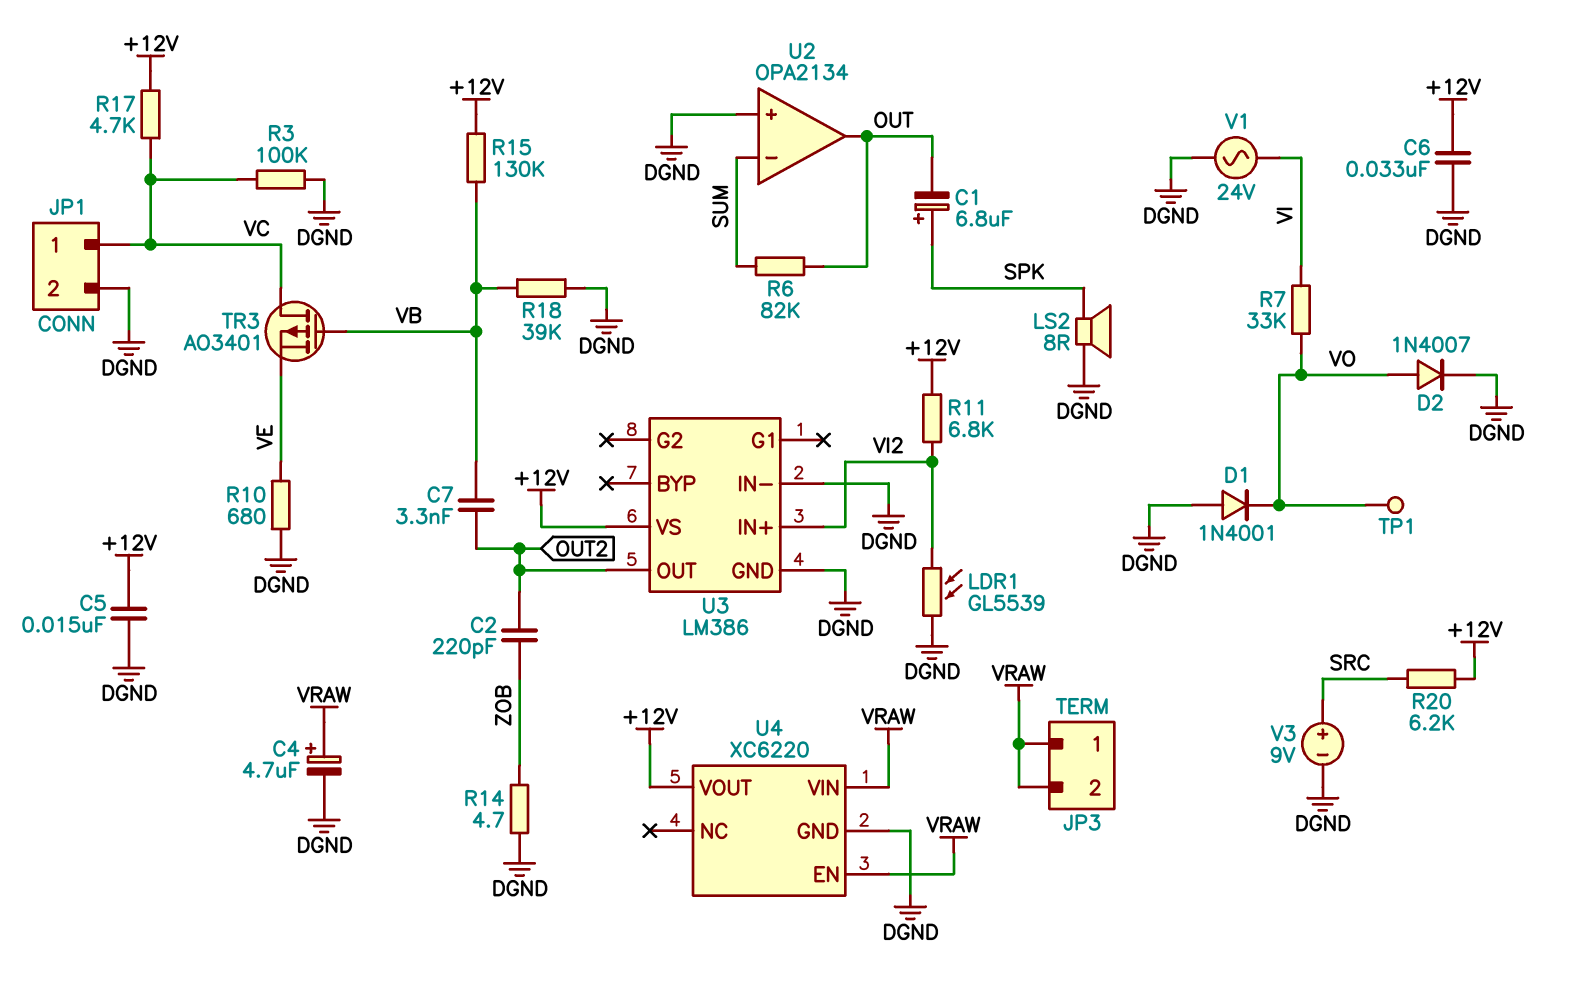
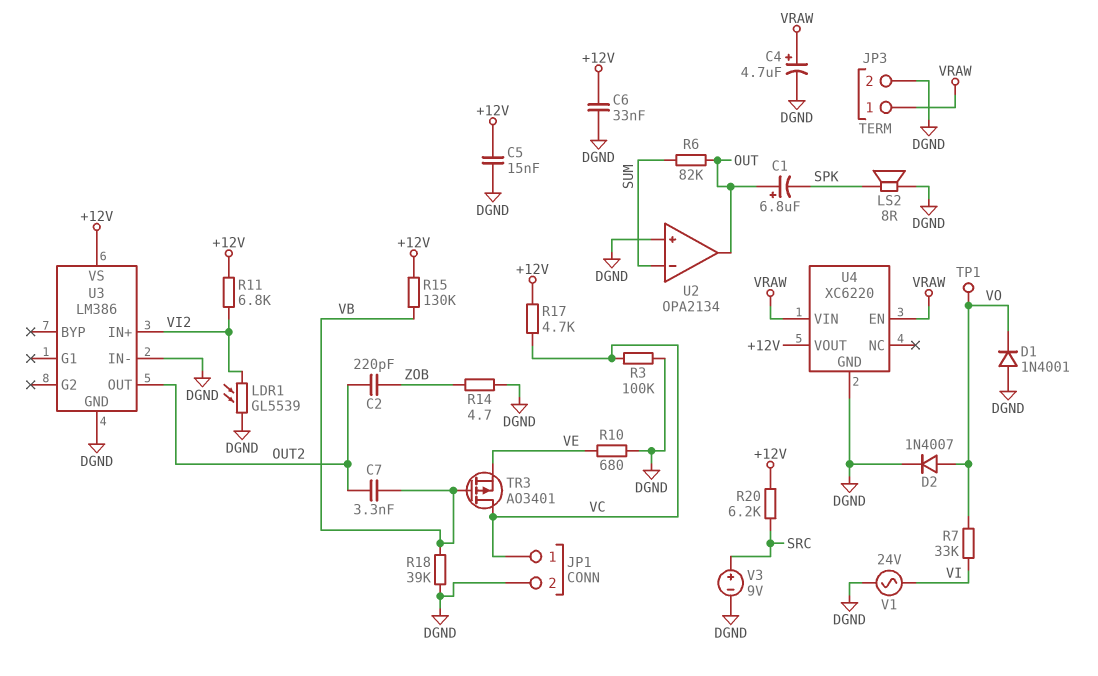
C1: 6.8uF (plus SPK, minus OUT) -> 6.8uF (plus OUT, minus SPK)
JP3 pin 2: VRAW -> DGND

